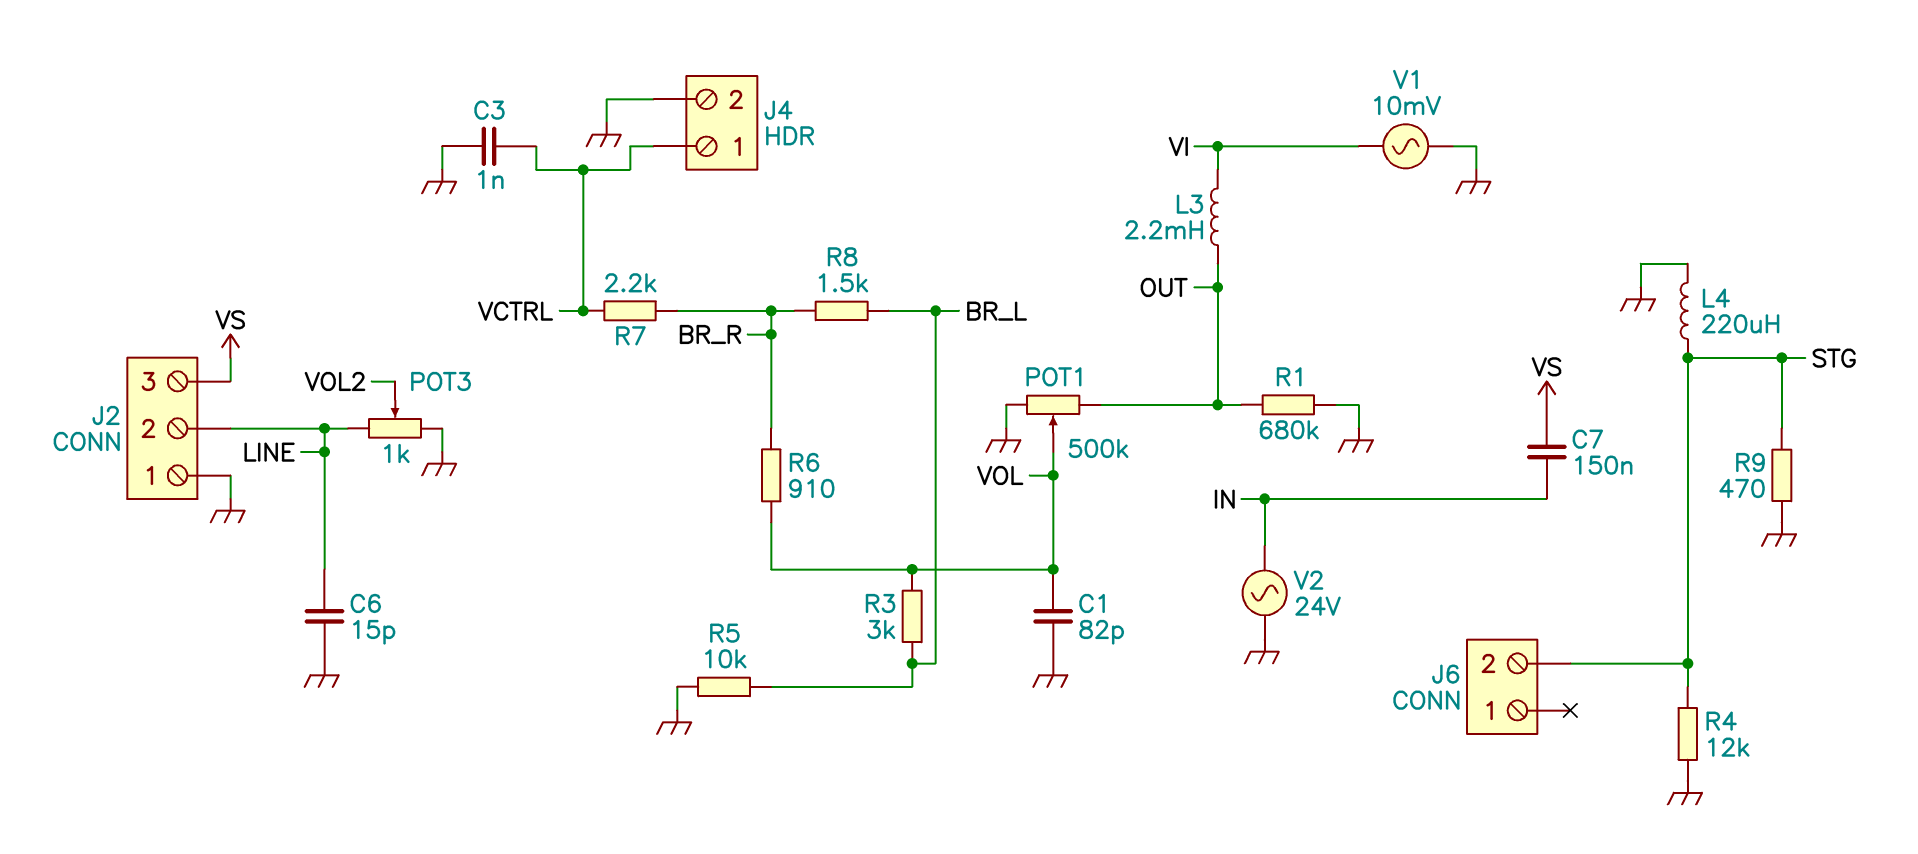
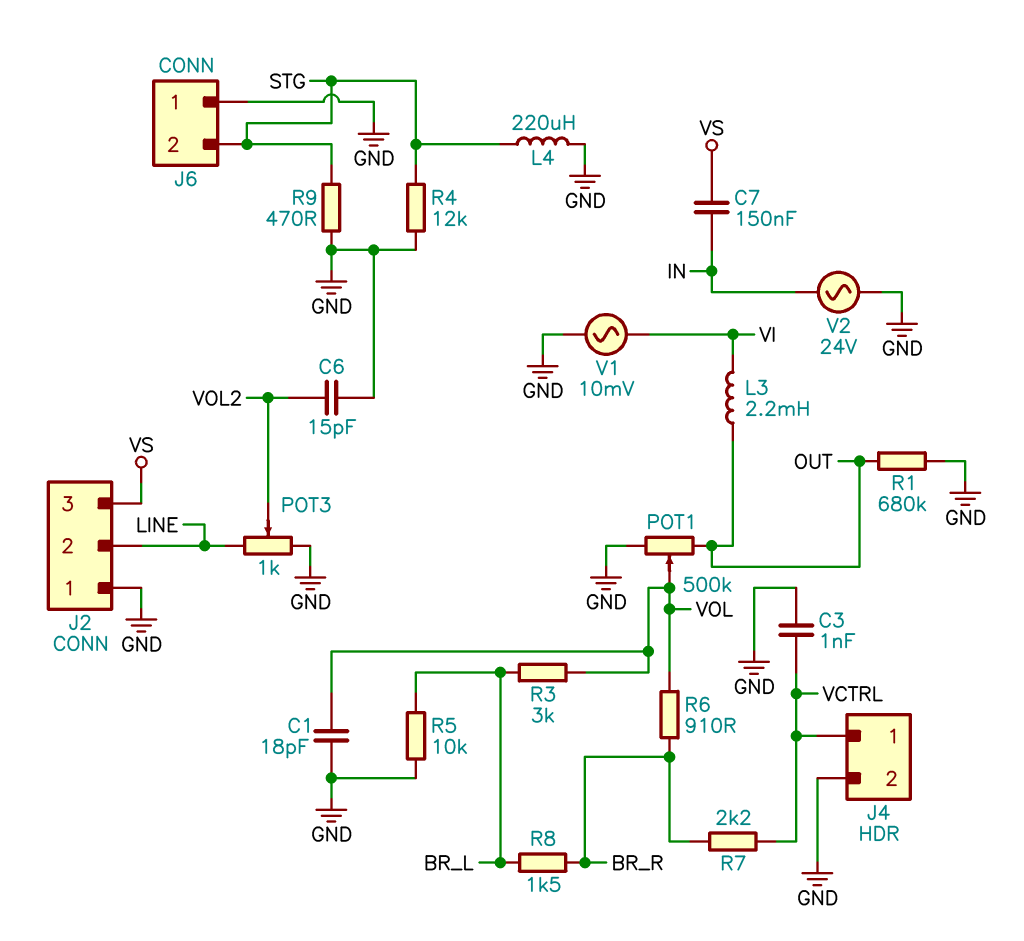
C1: 82pF (GND, VOL) -> 18pF (GND, VOL)
C6: 15pF (GND, LINE) -> 15pF (GND, VOL2)
J6 pin 1: none -> GND

